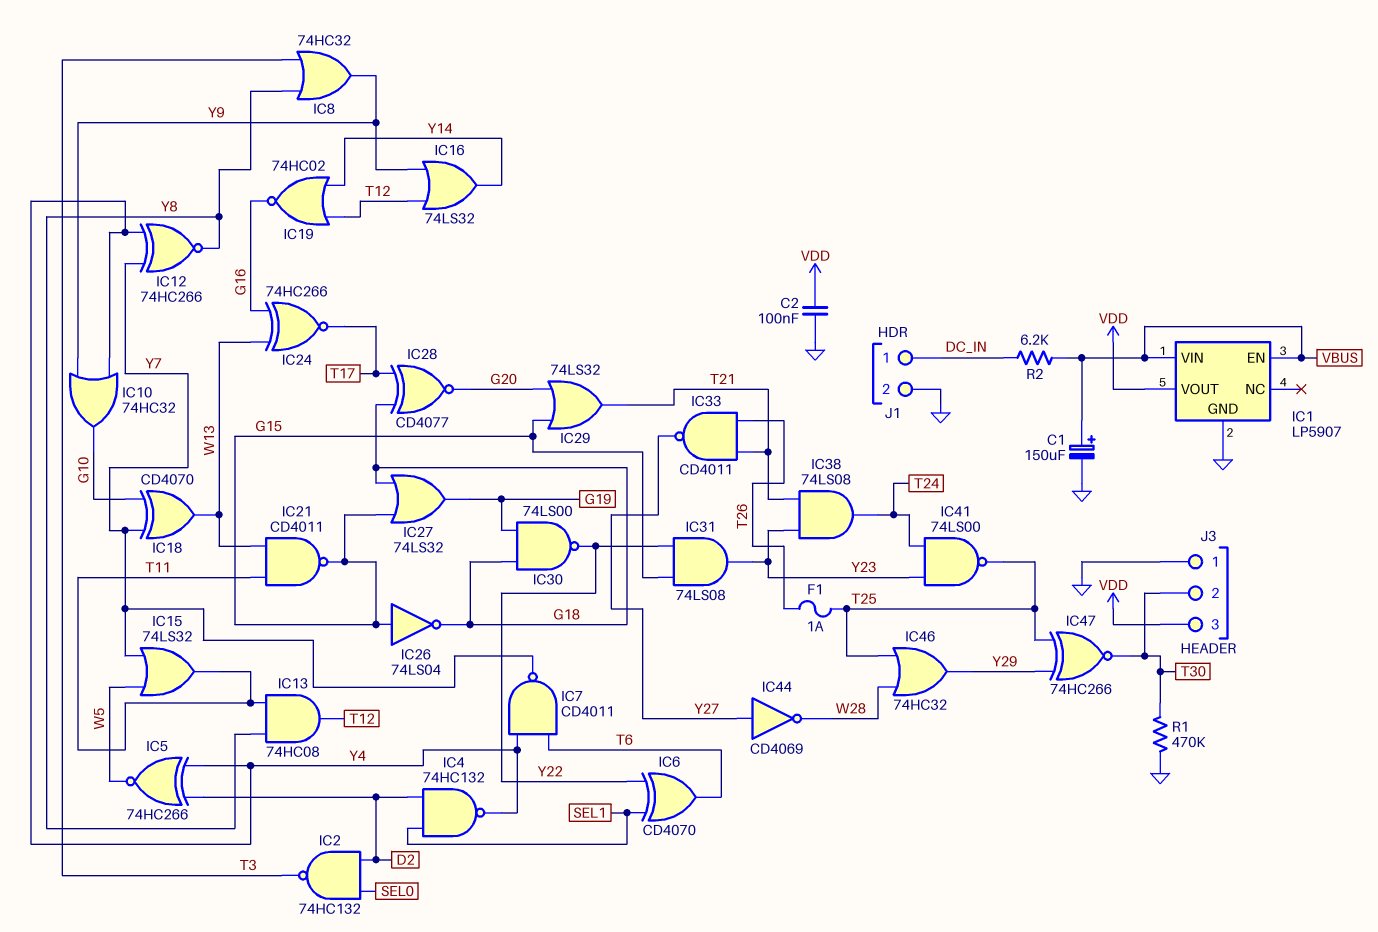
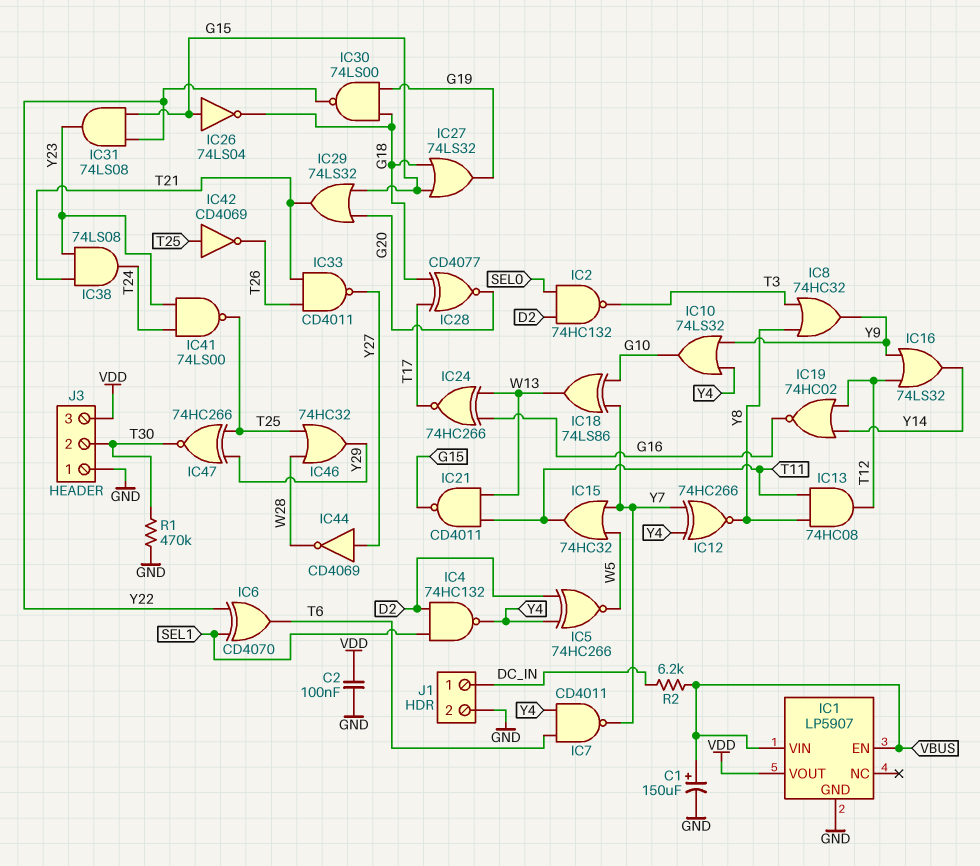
F1: 1A (T25, T26) -> none
IC10: OR 74HC32 (in Y4, in Y9, out G10) -> OR 74LS32 (in Y4, in Y9, out G10)
IC15: OR 74LS32 (in W5, in Y7, out T11) -> OR 74HC32 (in W5, in Y7, out T11)
IC18: XOR CD4070 (in G10, in Y7, out W13) -> XOR 74LS86 (in G10, in Y7, out W13)
IC42: none -> NOT CD4069 (in T25, out T26)

